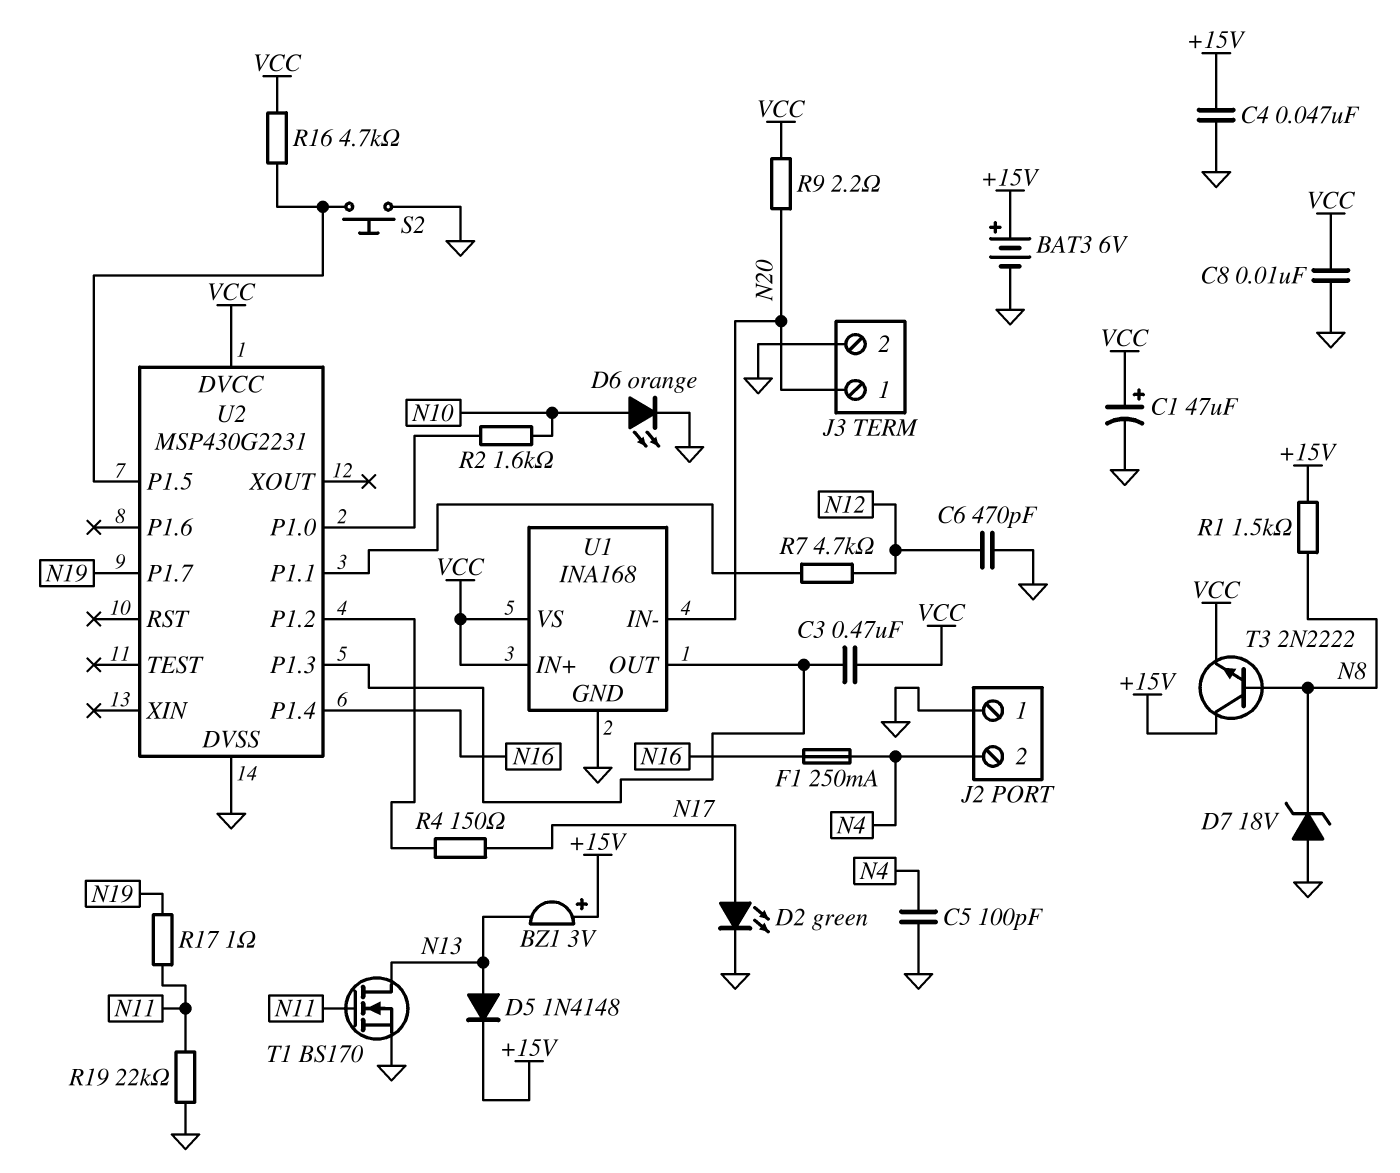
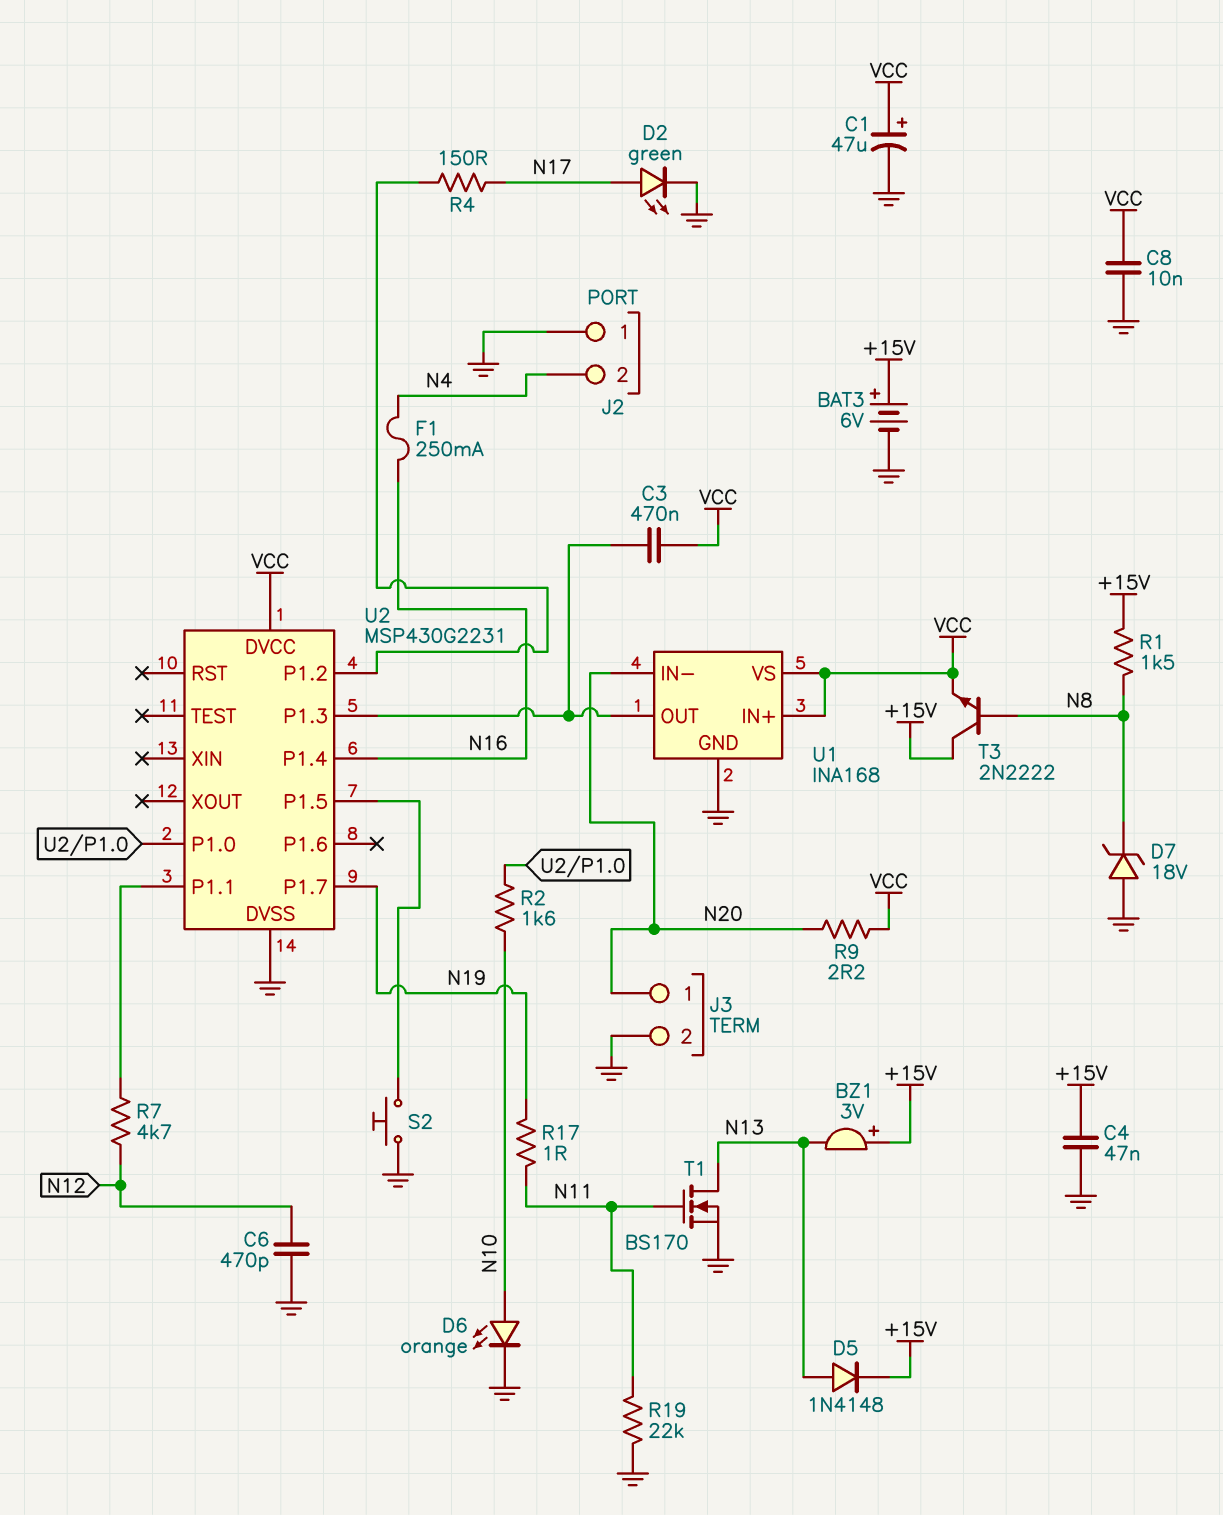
C5: 100pF (GND, N4) -> none
R16: 4.7k (U2/P1.5, VCC) -> none

